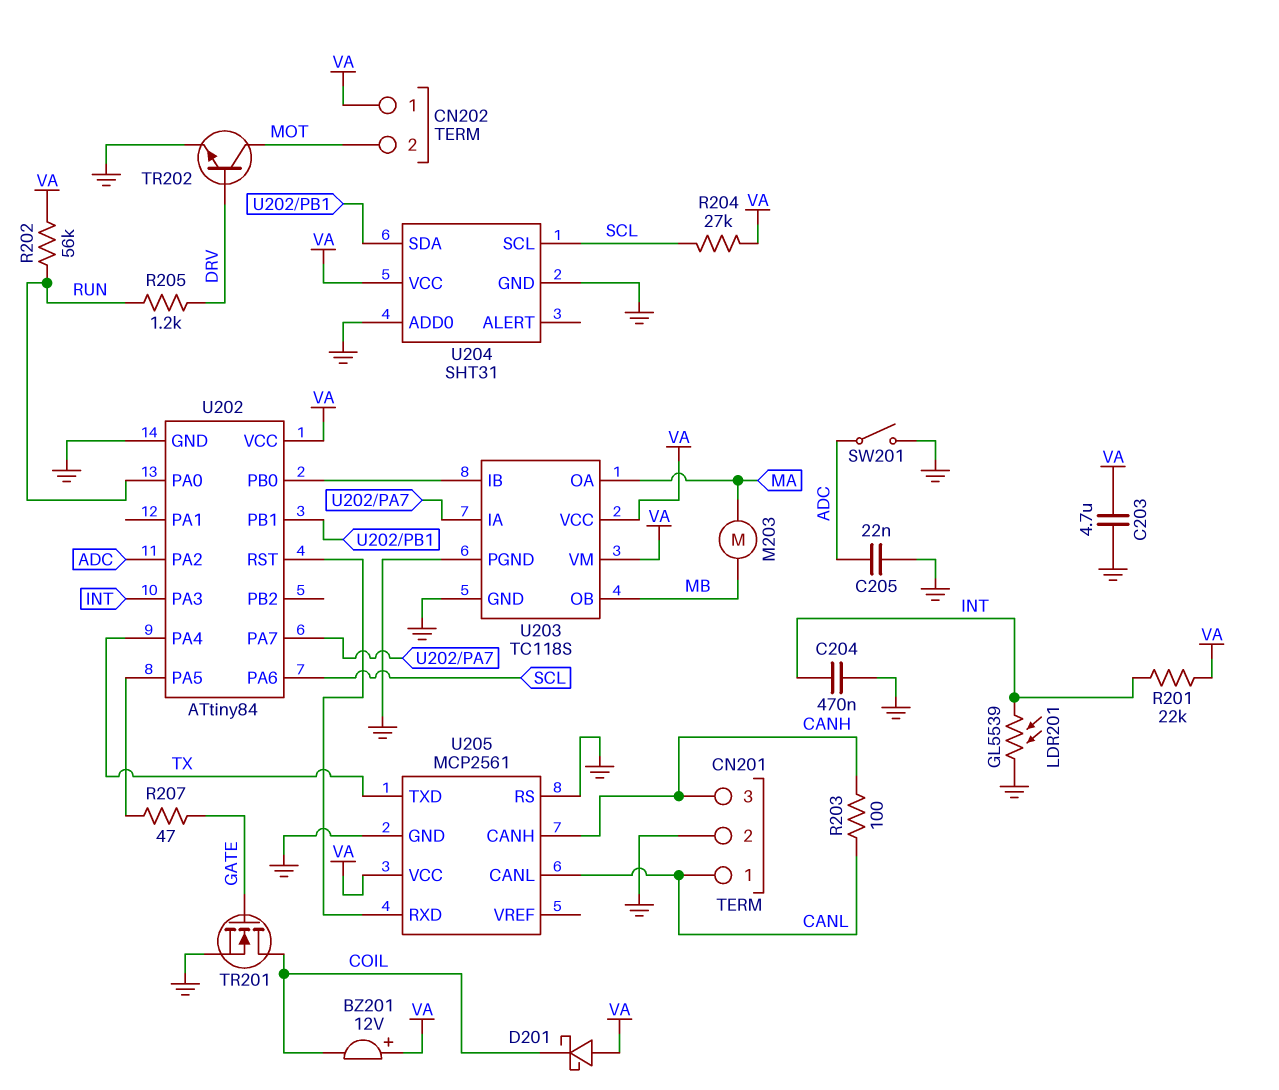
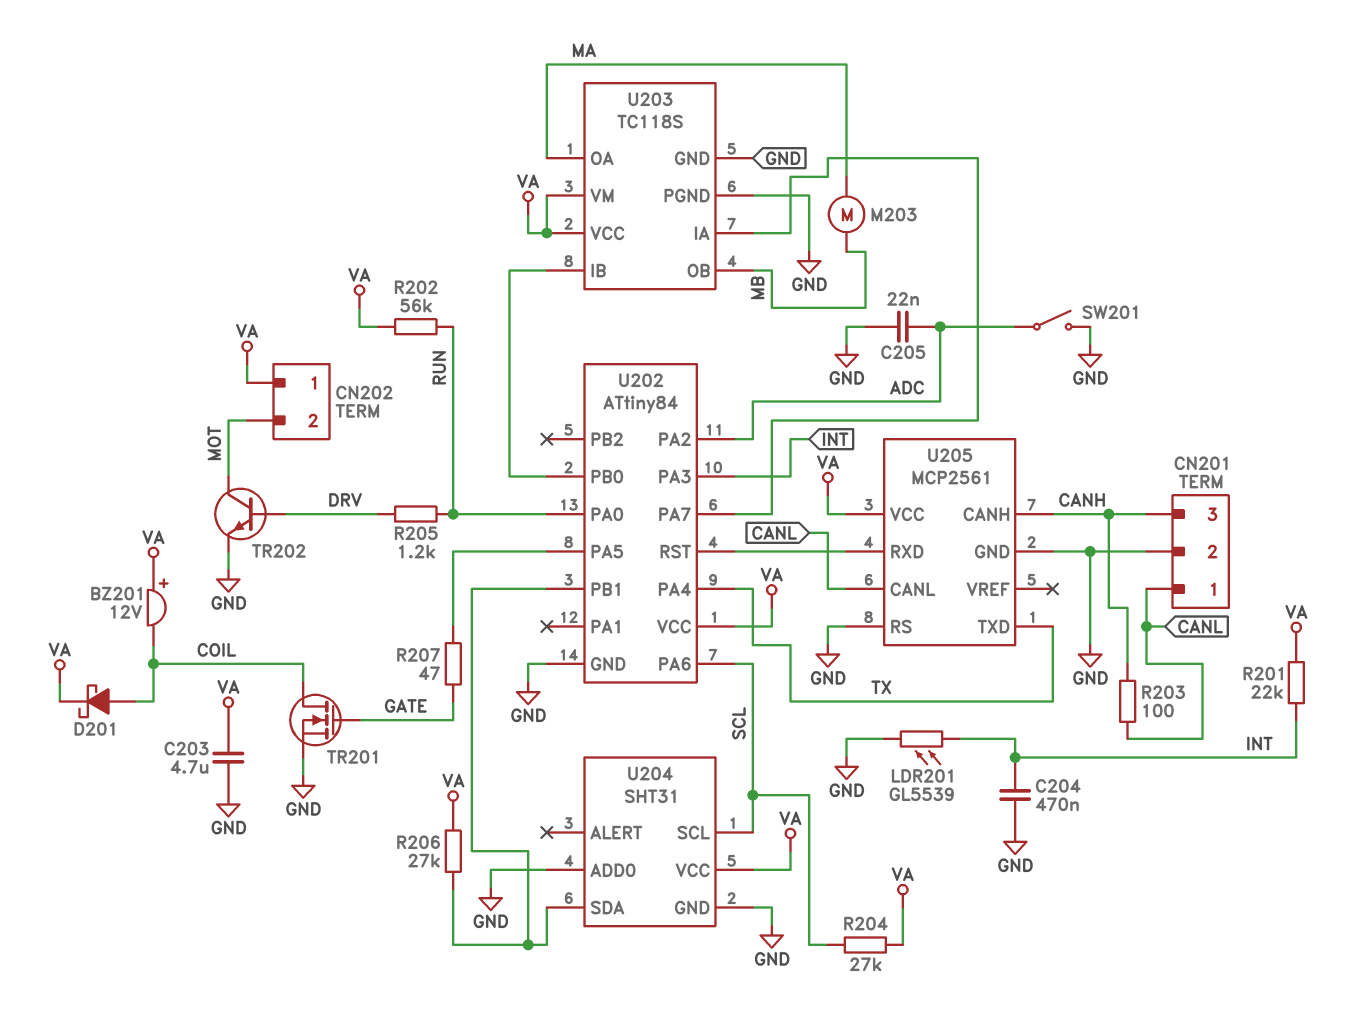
D201: schottky (A VA, K COIL) -> schottky (A COIL, K VA)
R206: none -> 27k (U202/PB1, VA)

